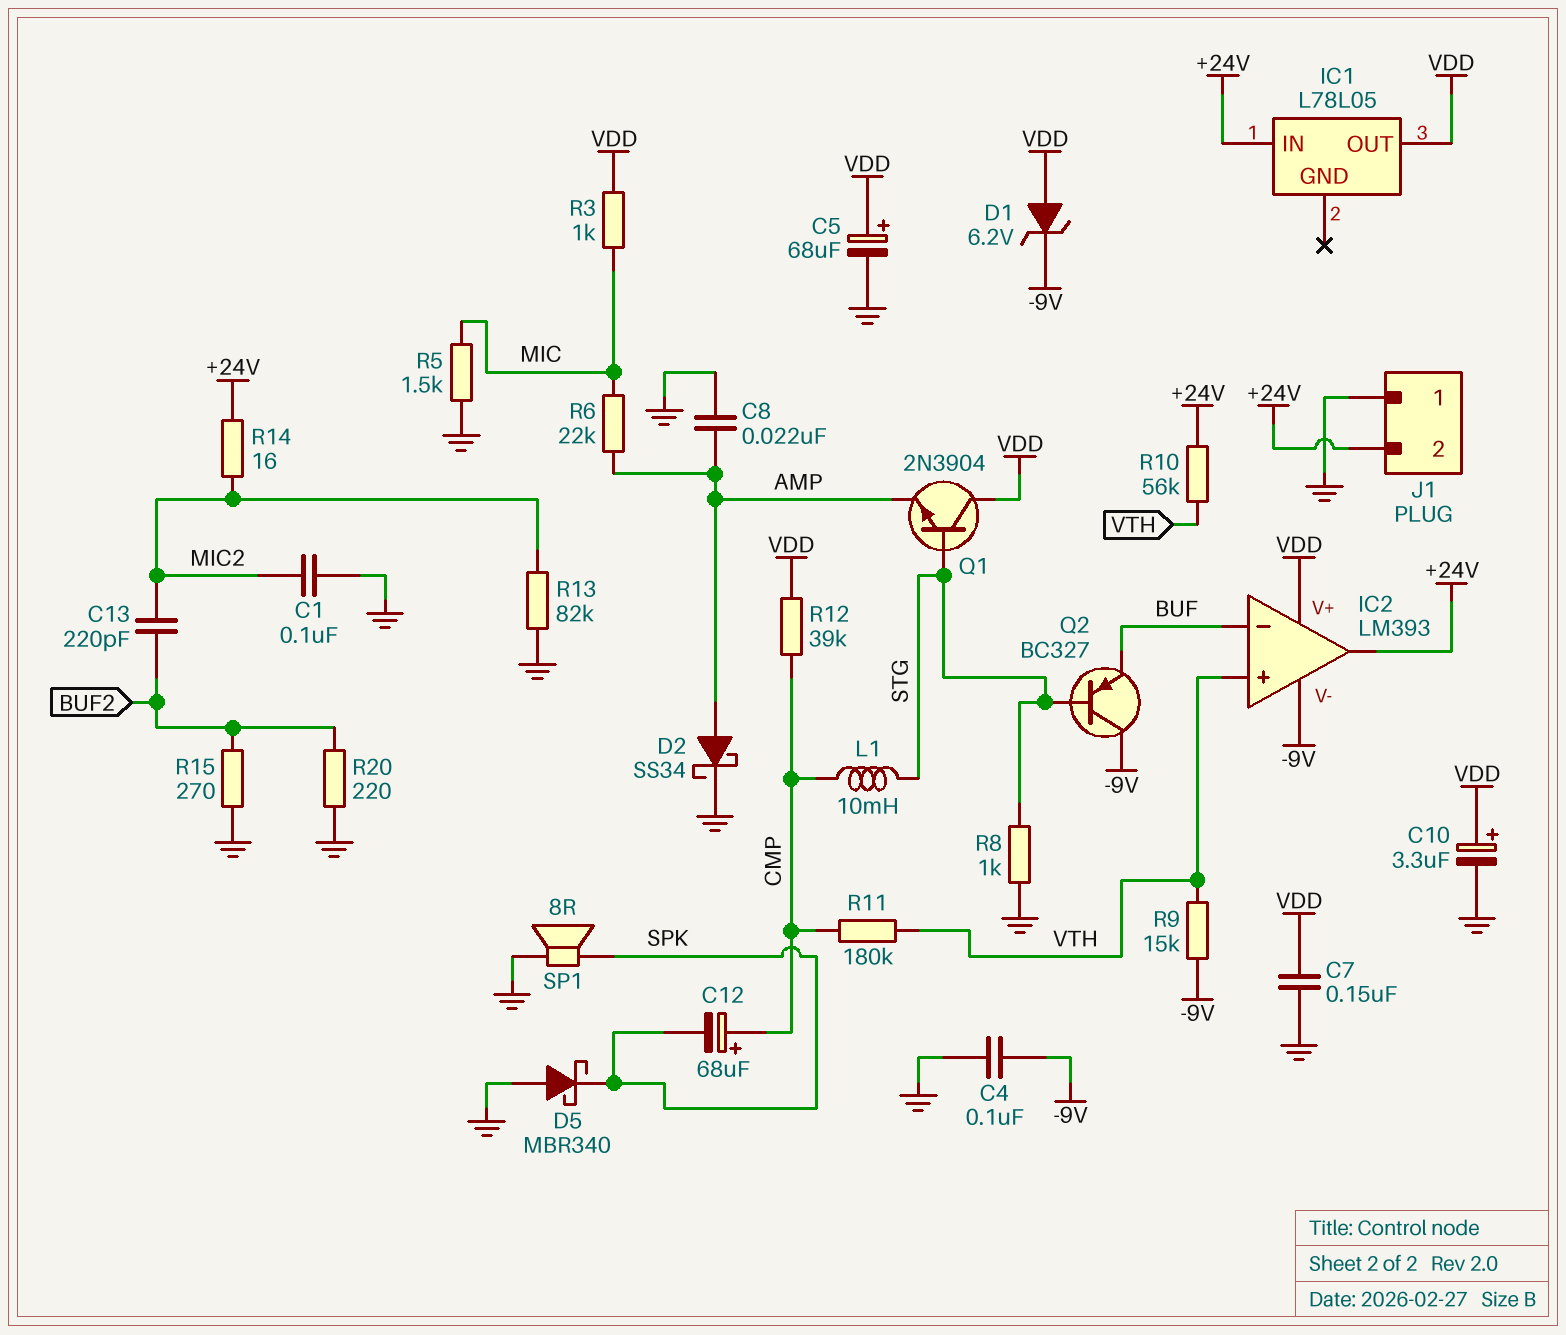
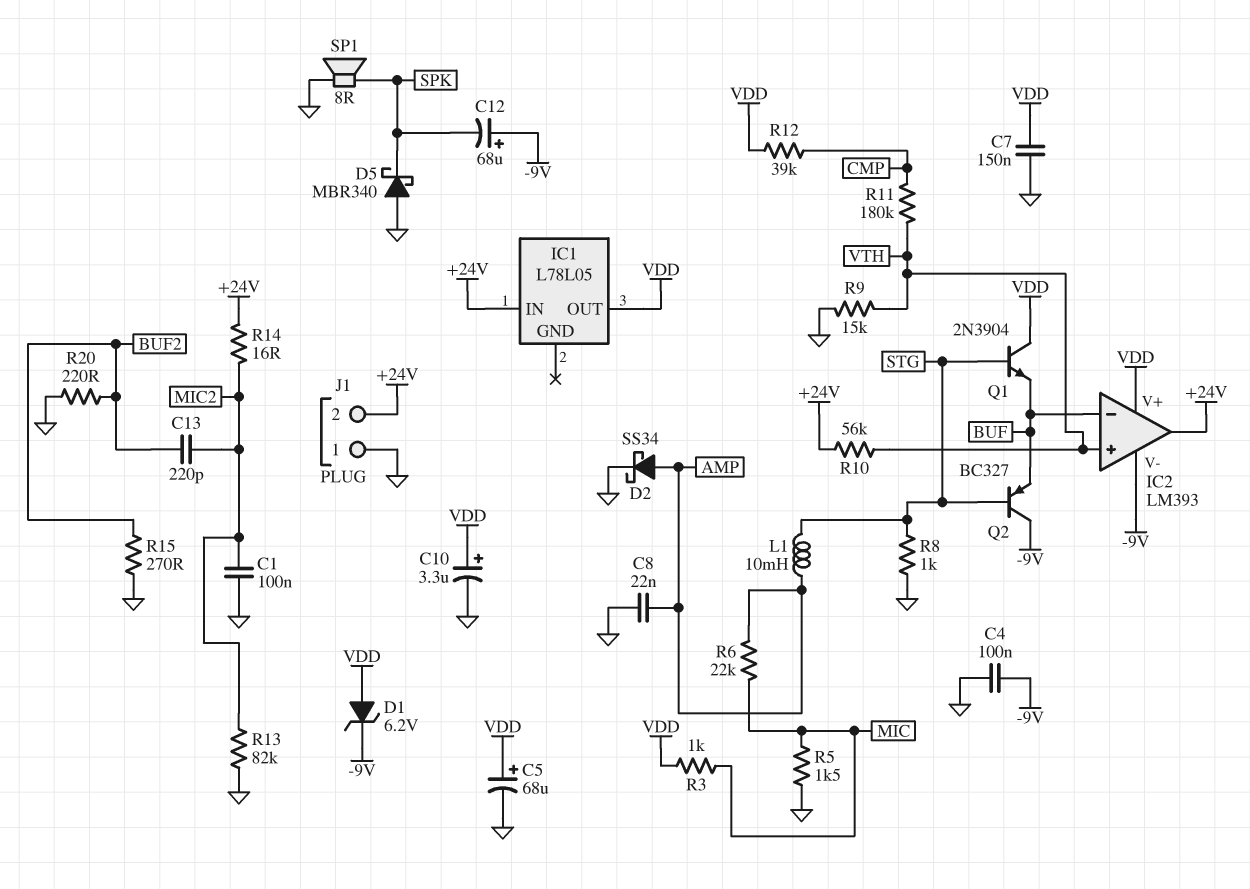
C12: 68uF (plus CMP, minus SPK) -> 68uF (plus -9V, minus SPK)
L1: 10mH (CMP, STG) -> 10mH (AMP, STG)
Q1: NPN 2N3904 (B STG, C VDD, E AMP) -> NPN 2N3904 (B STG, C VDD, E BUF)
R9: 15k (-9V, VTH) -> 15k (GND, VTH)

